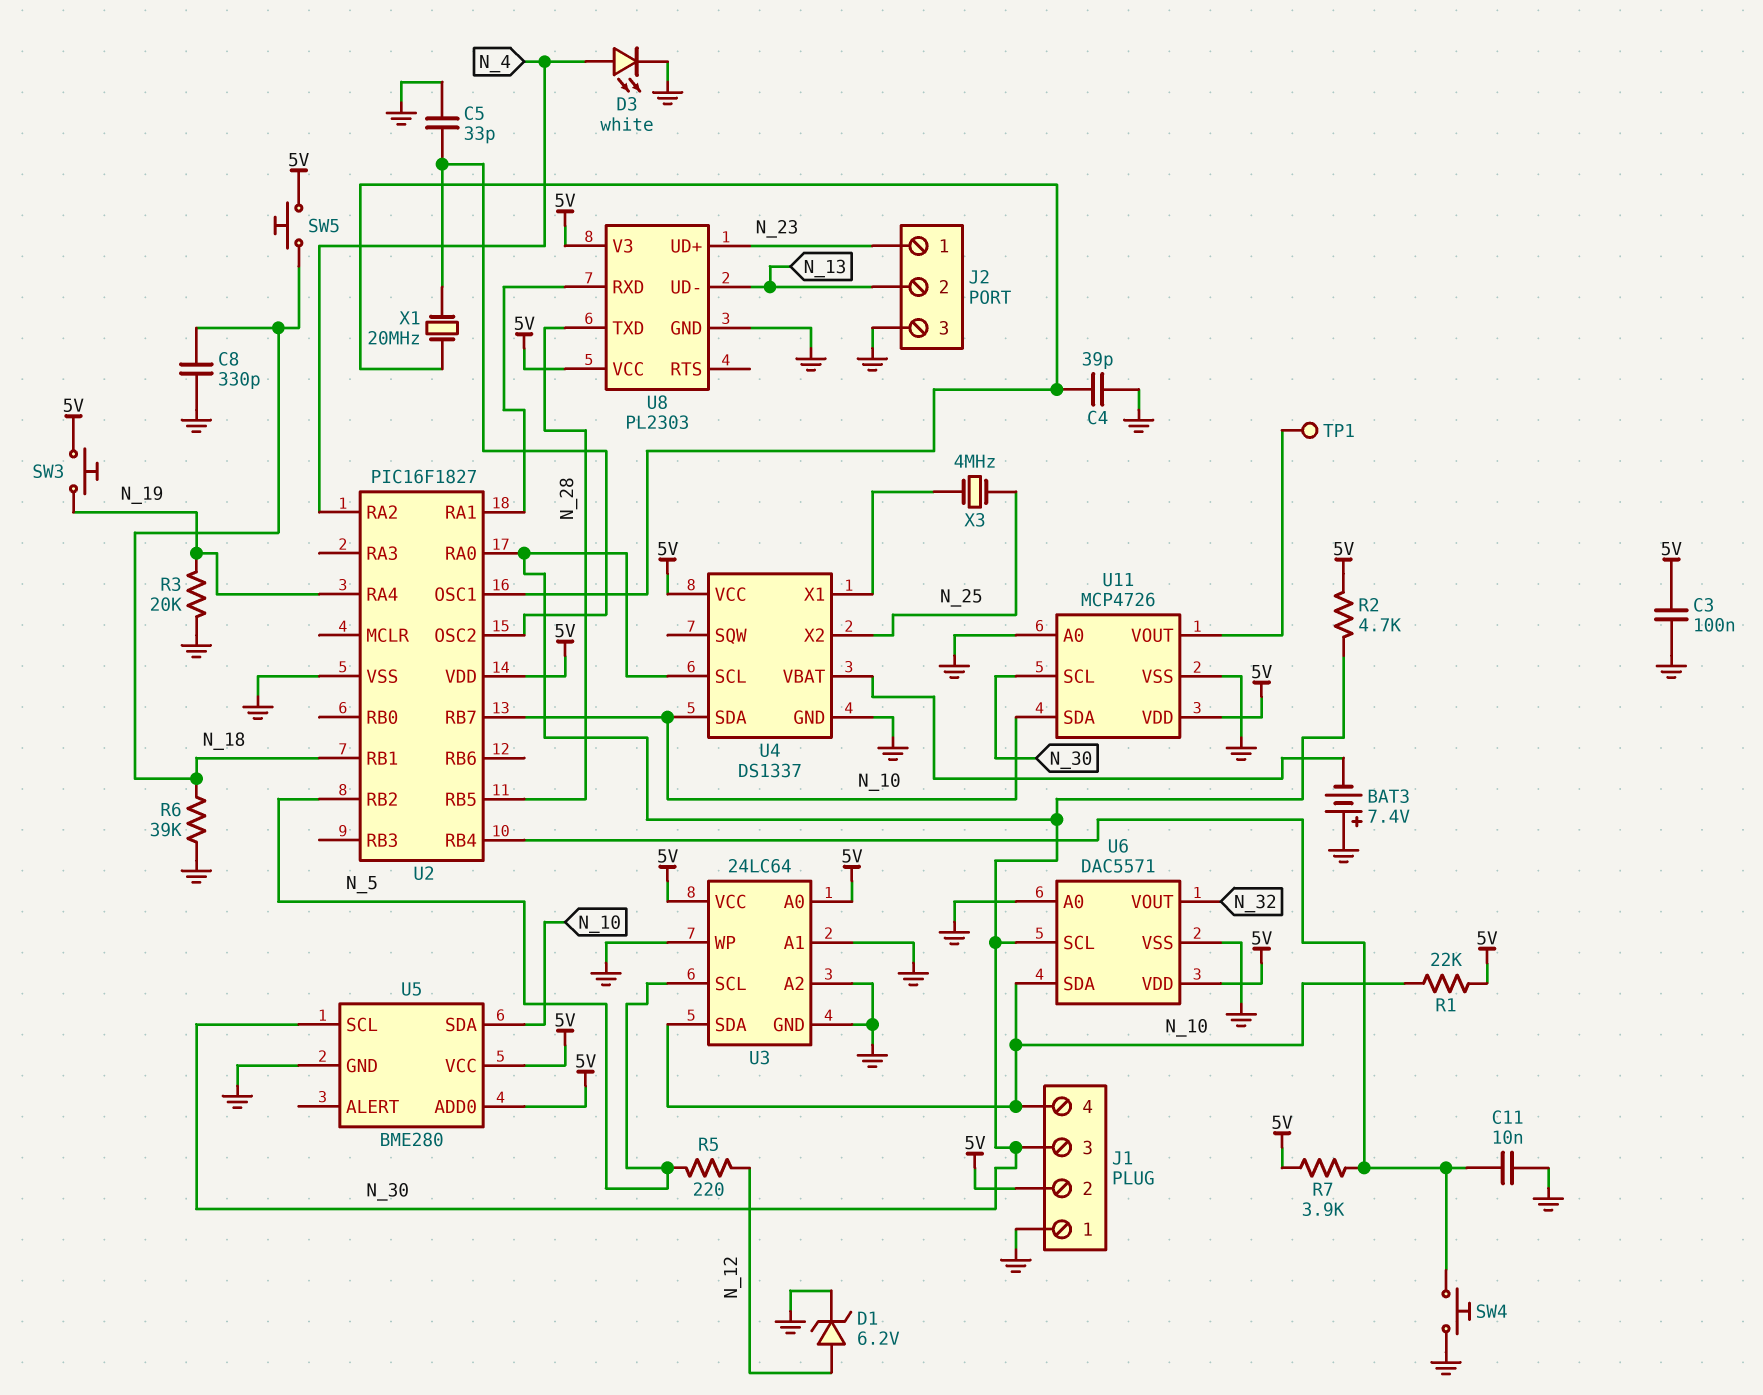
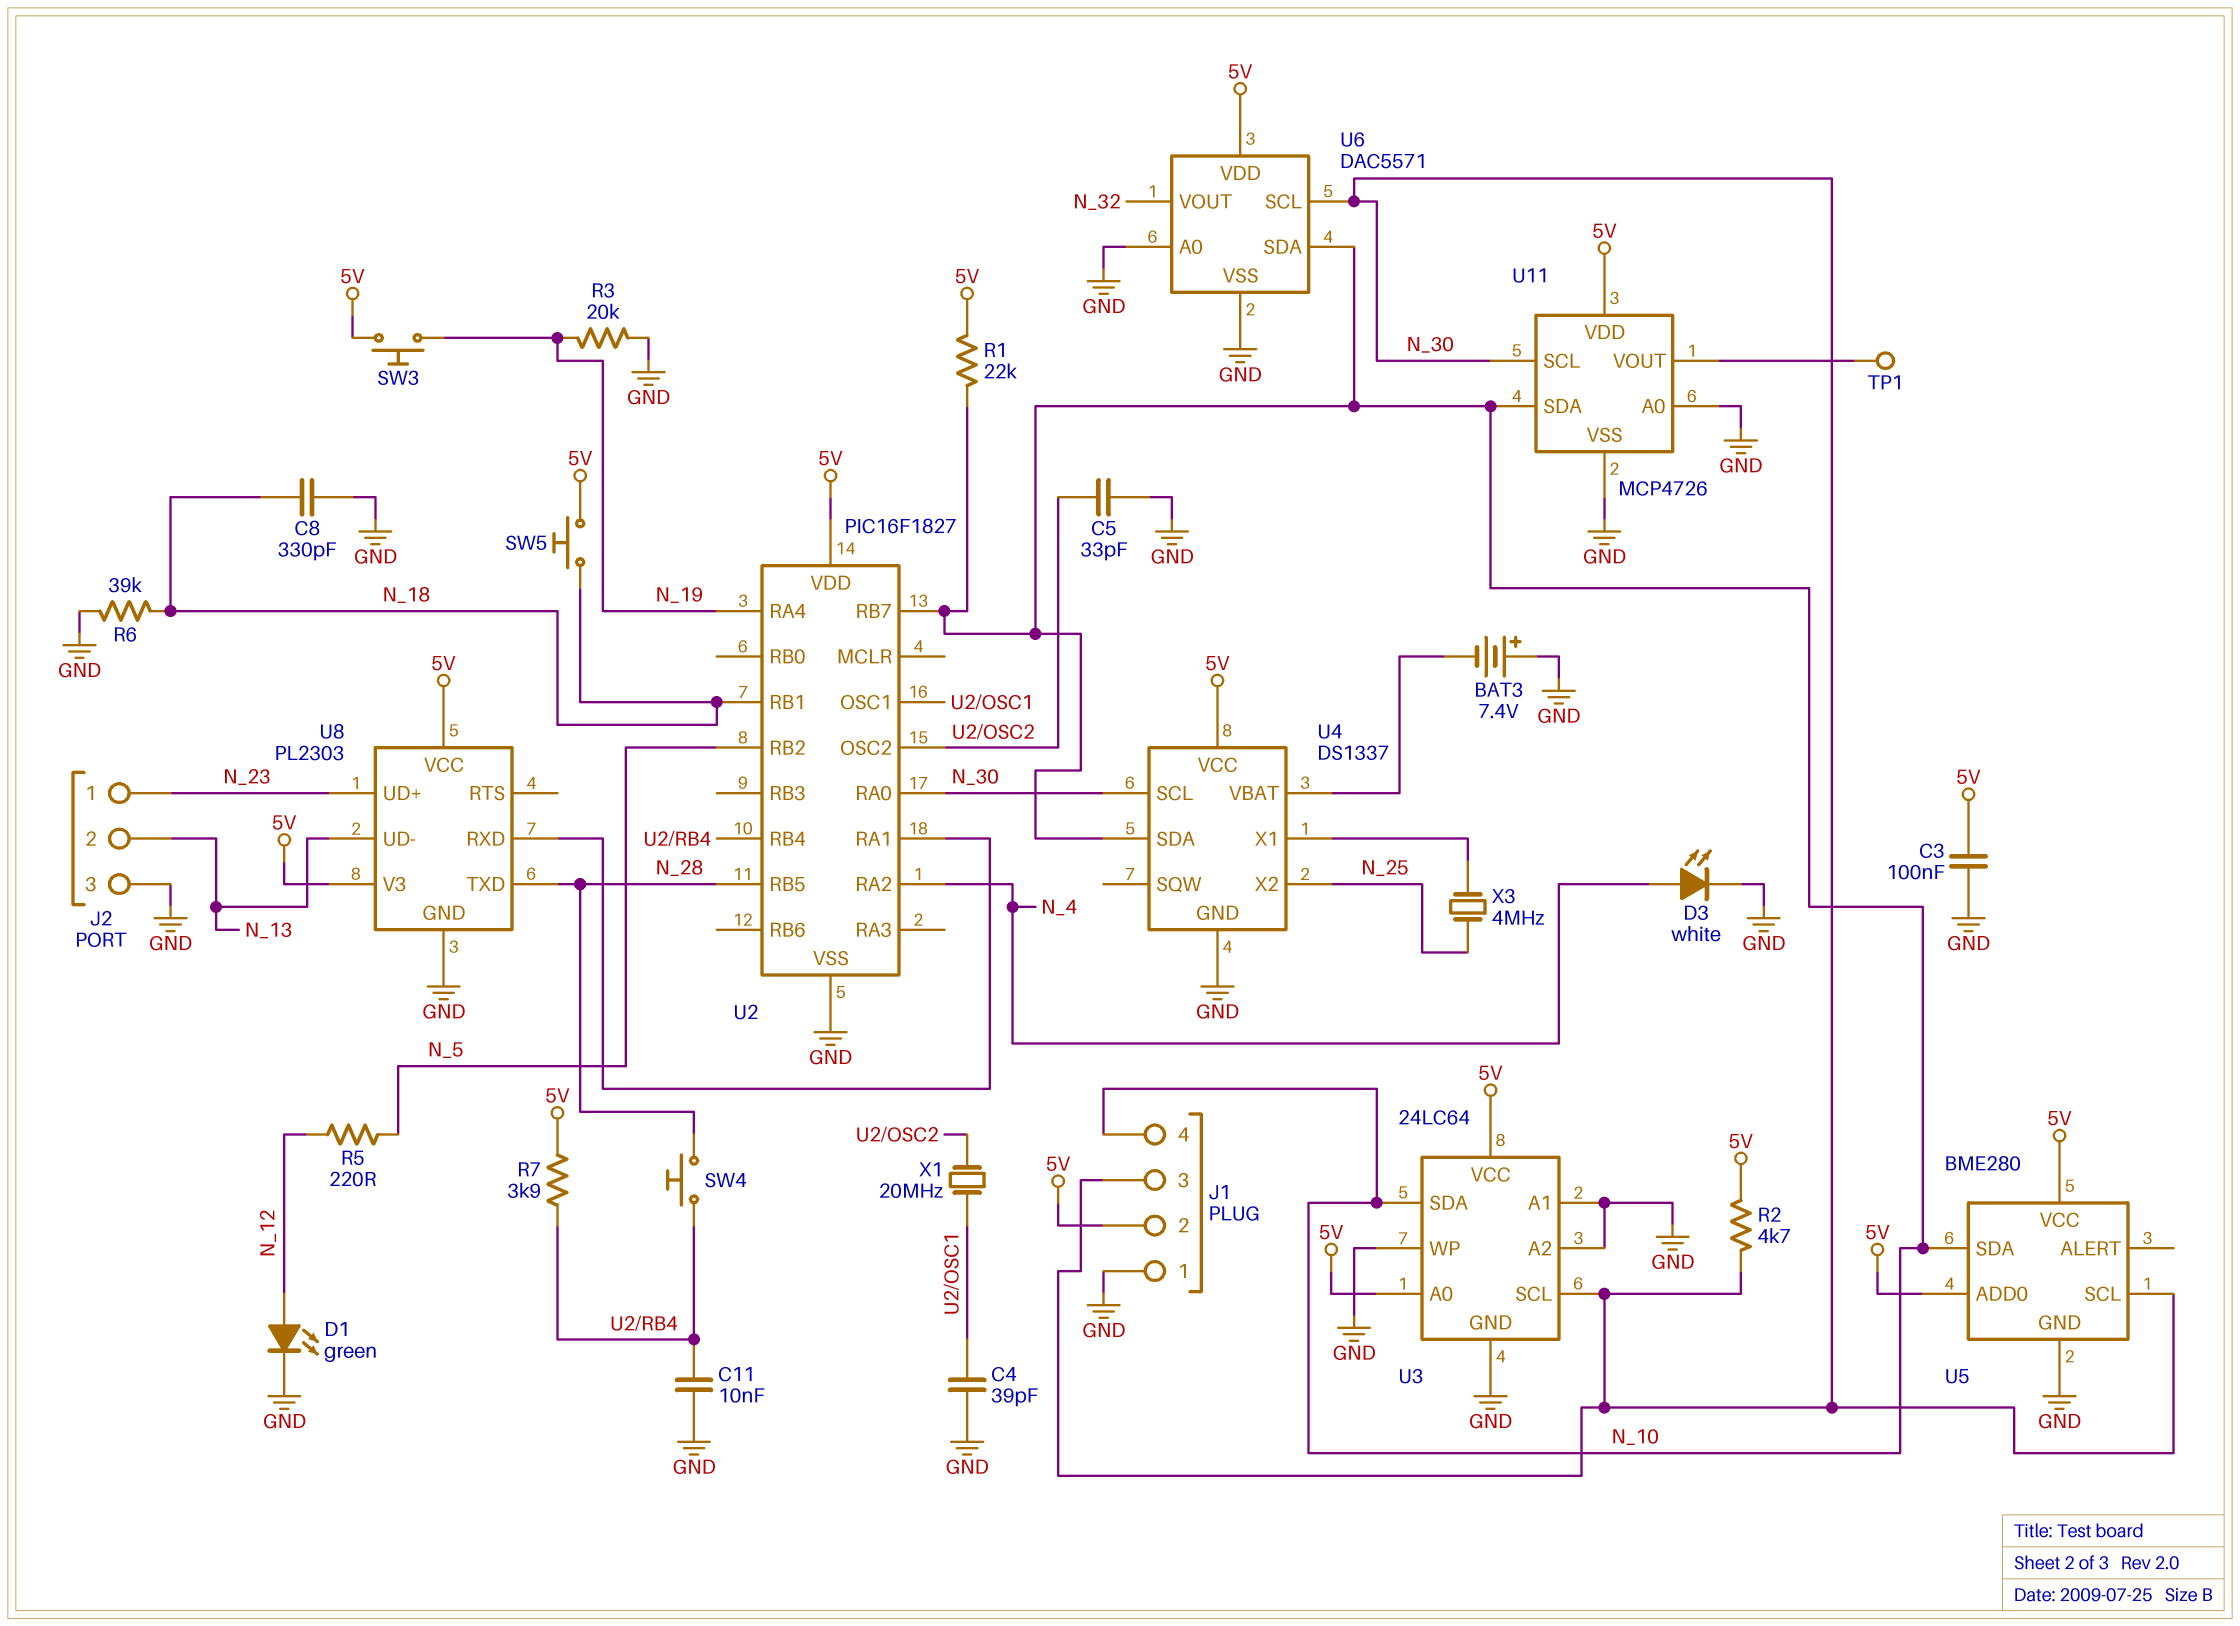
D1: zener 6.2V (A N_12, K GND) -> LED green (A N_12, K GND)
SW4: button (GND, U2/RB4) -> button (N_28, U2/RB4)
U3 pin SCL: N_5 -> N_30

